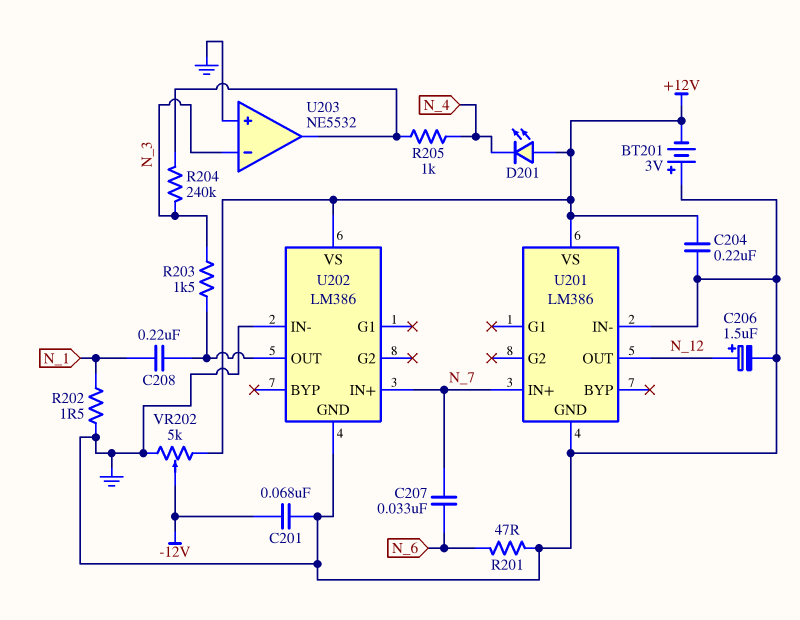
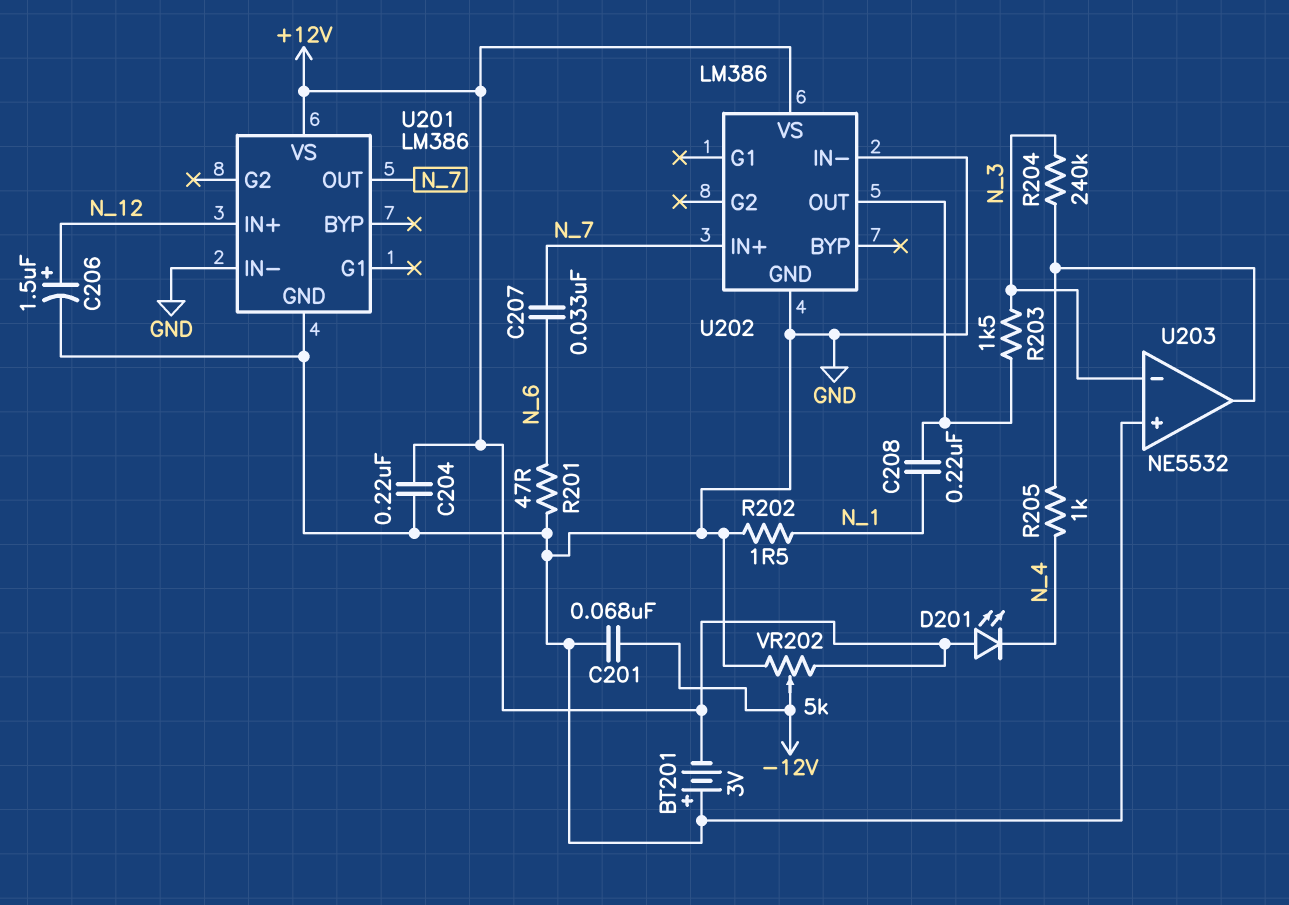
U201 pin IN+: N_7 -> N_12
U201 pin OUT: N_12 -> N_7

